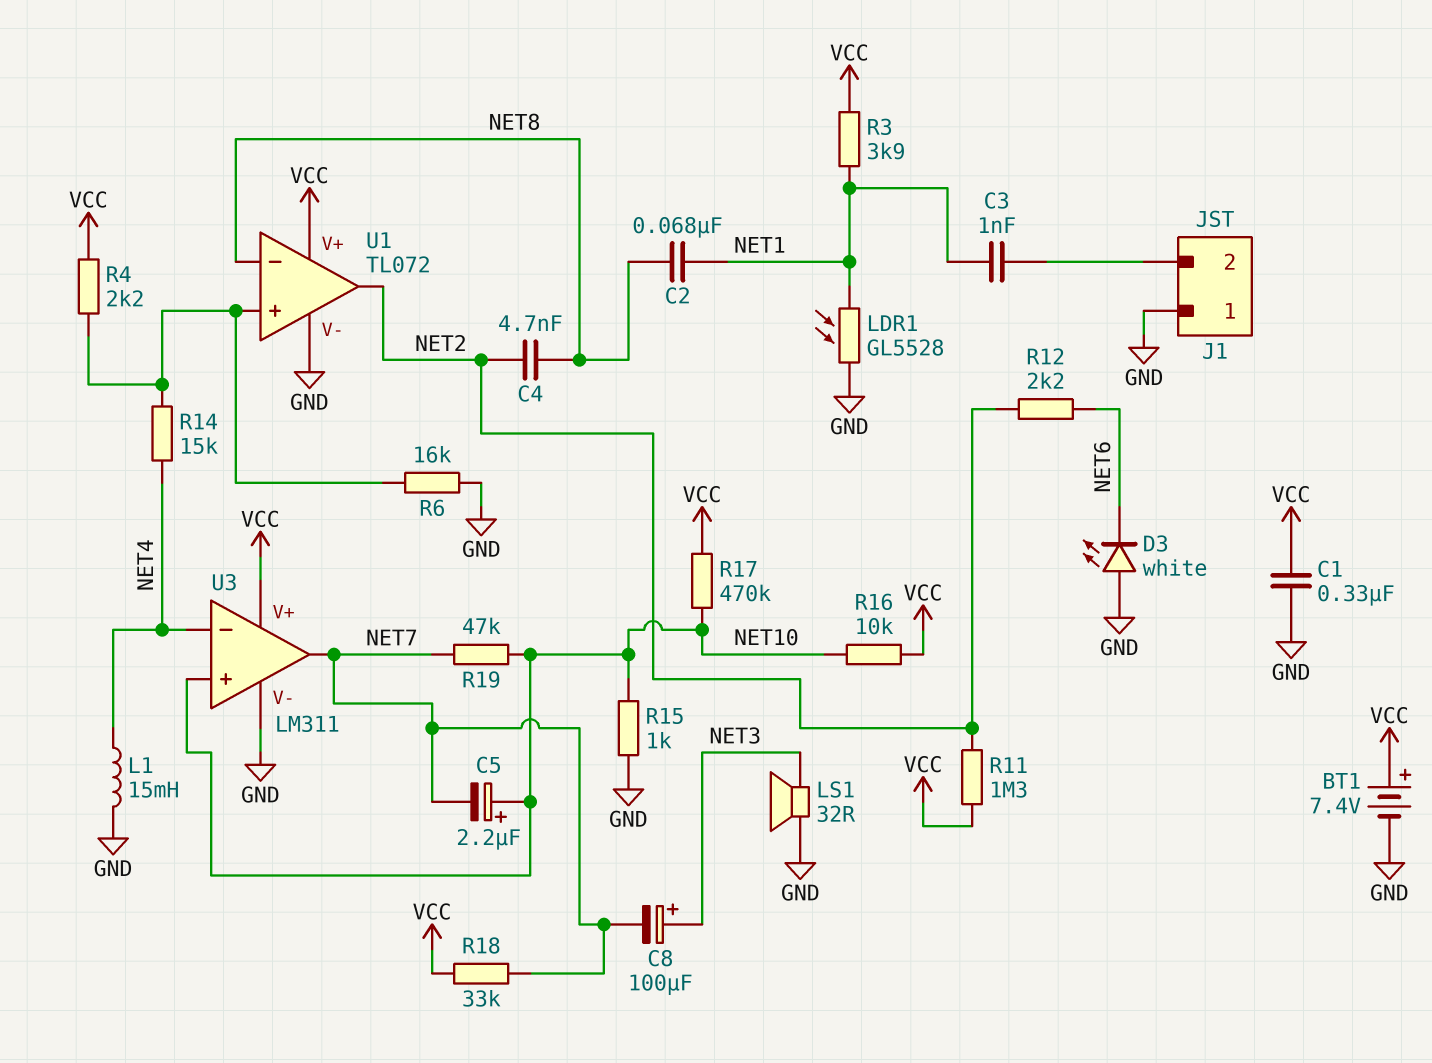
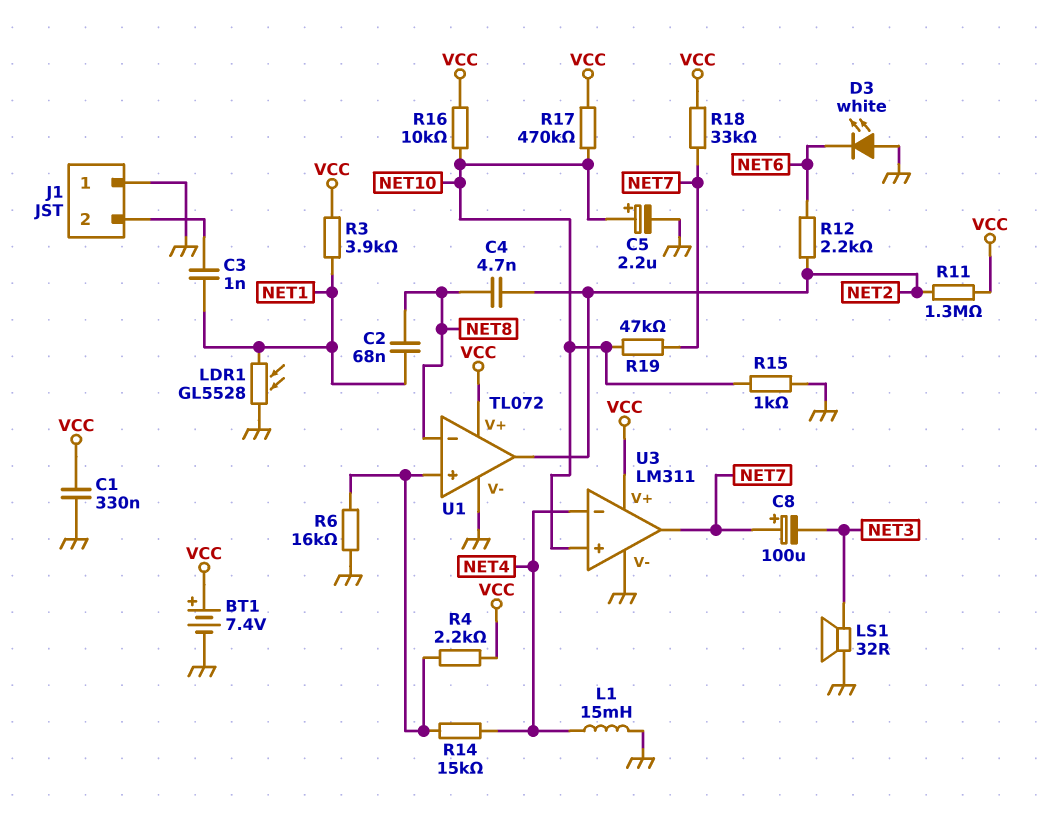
C5: 2.2uF (plus NET10, minus NET7) -> 2.2uF (plus NET10, minus GND)
C8: 100uF (plus NET3, minus NET7) -> 100uF (plus NET7, minus NET3)

